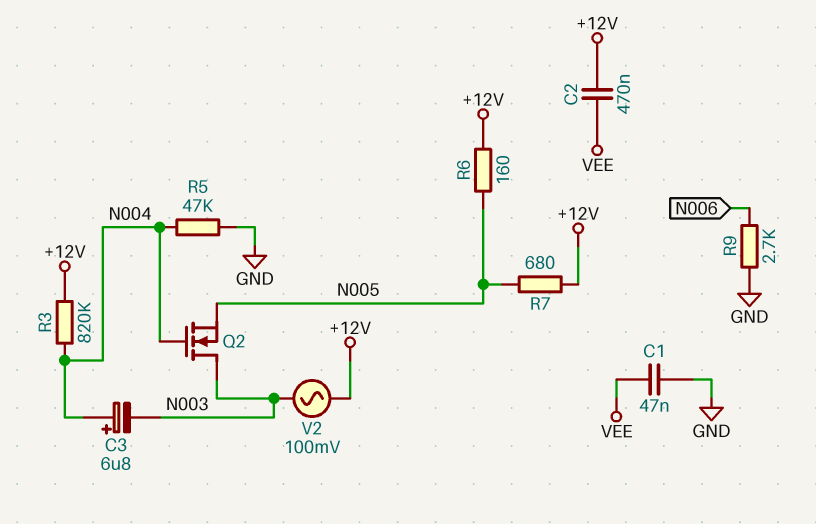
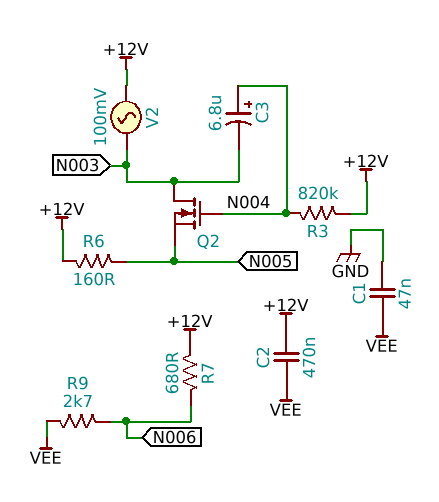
R5: 47k (GND, N004) -> none
R7: 680 (+12V, N005) -> 680 (+12V, N006)
R9: 2.7k (GND, N006) -> 2.7k (N006, VEE)

